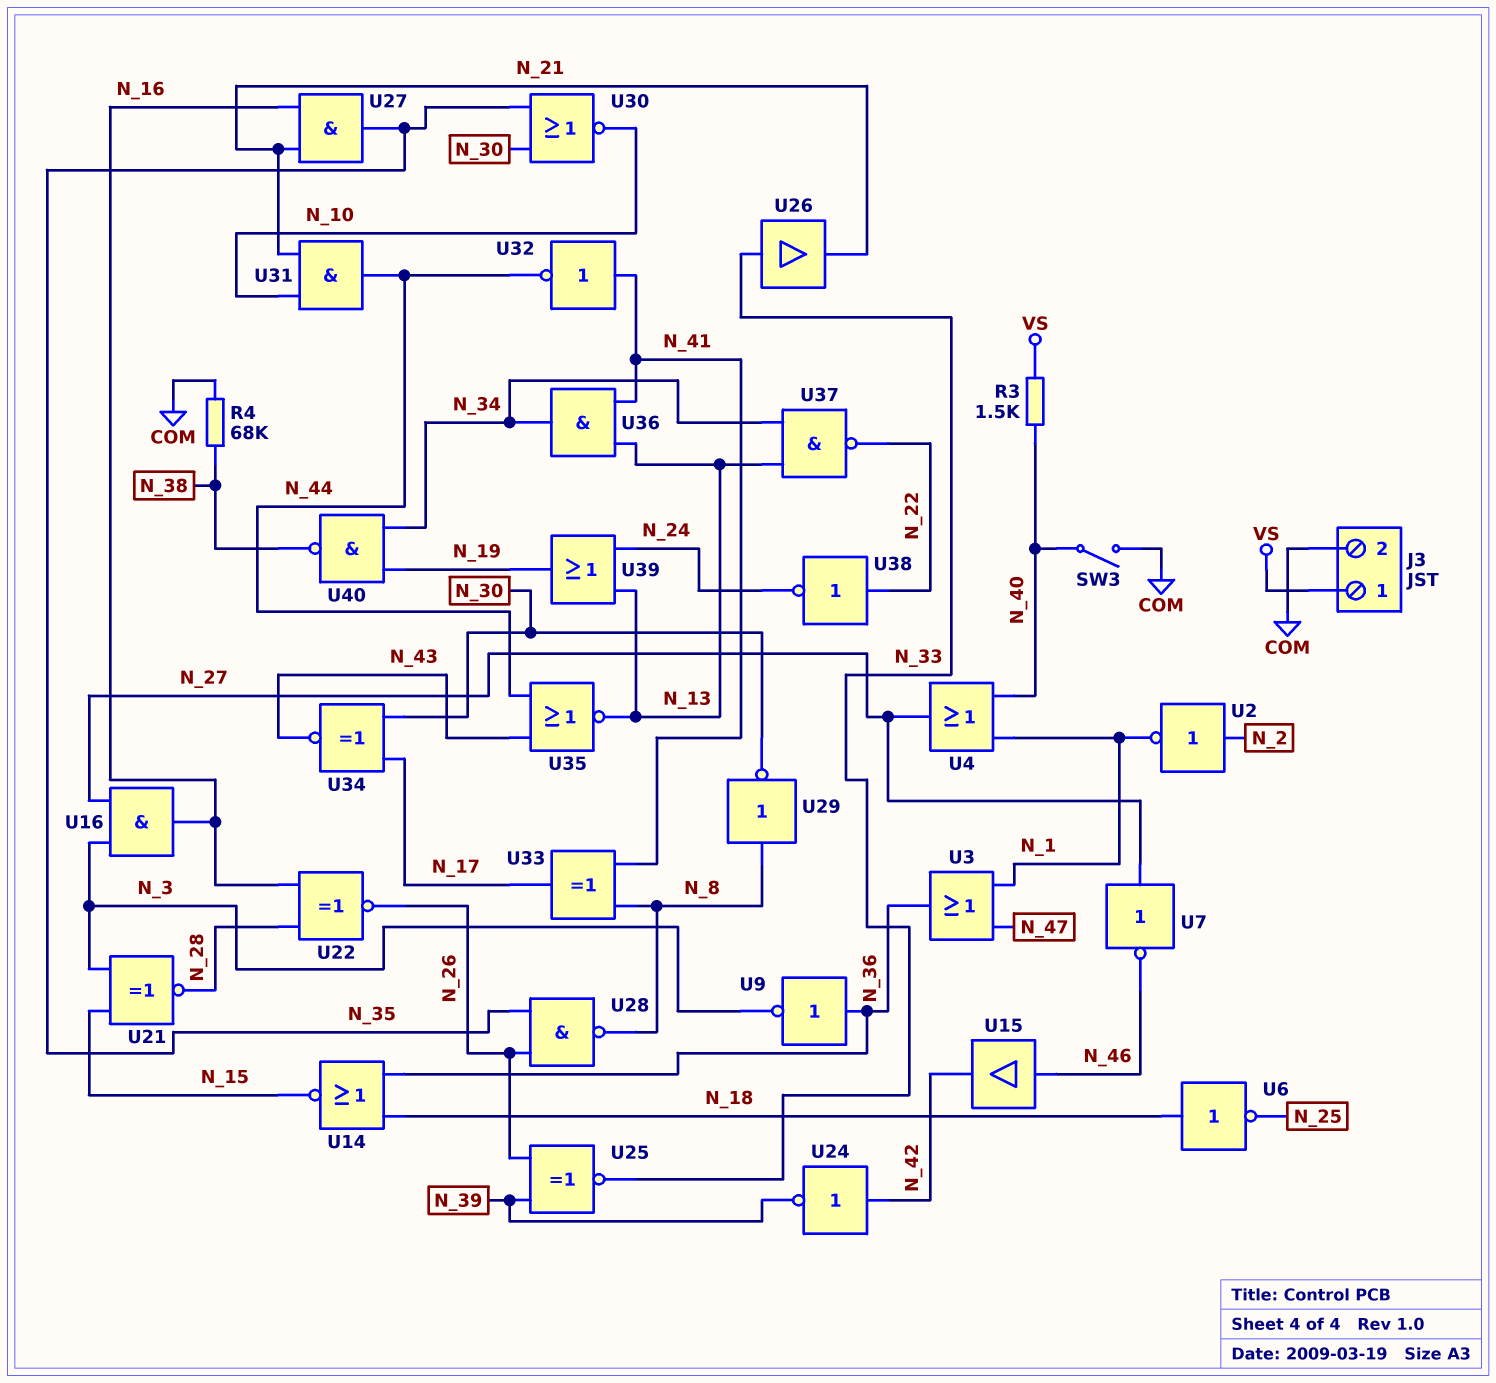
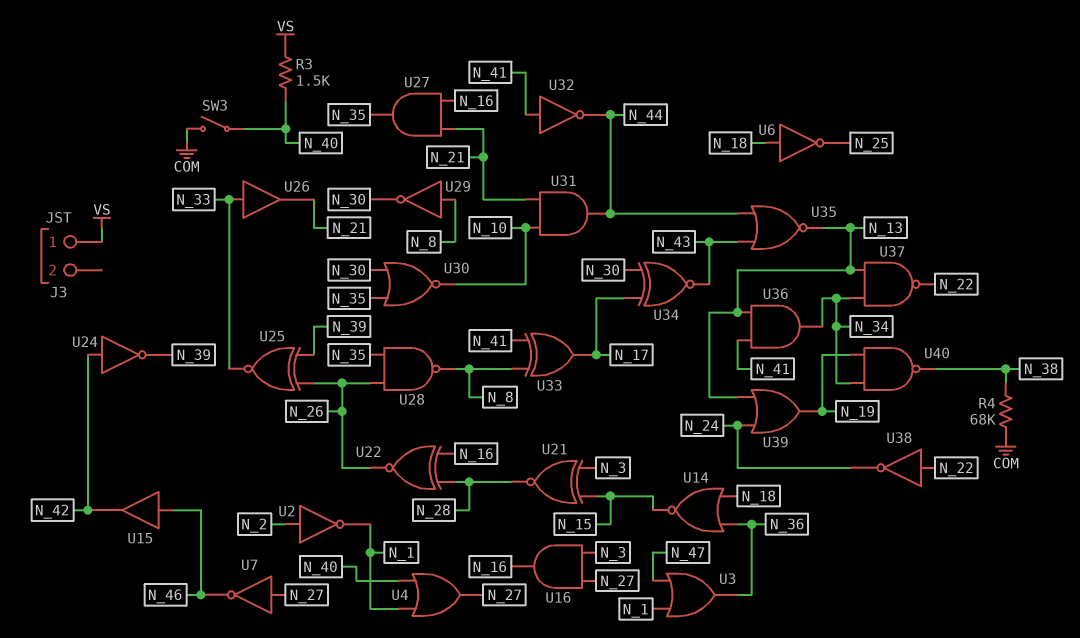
J3 pin 2: COM -> none
U9: NOT (in N_36, out N_3) -> none

